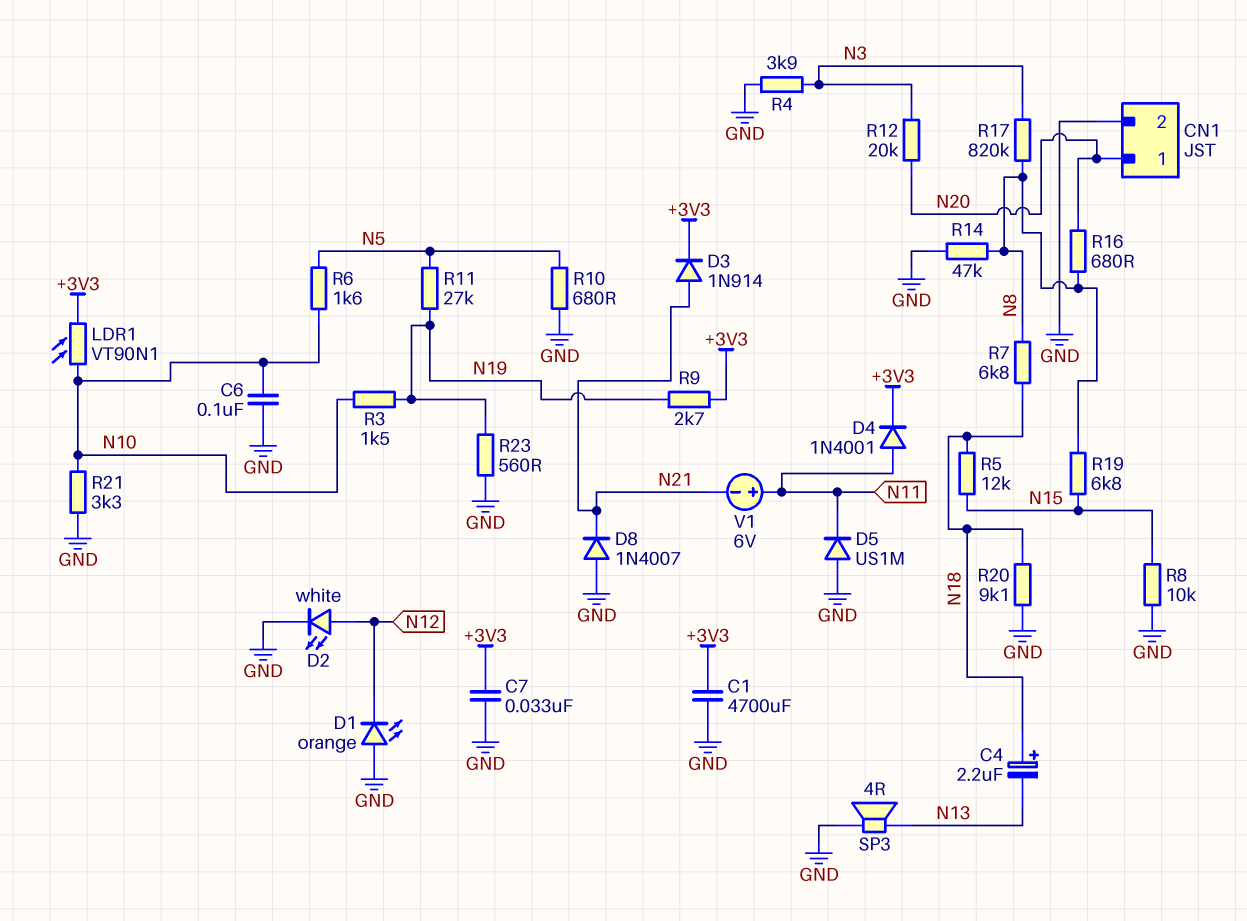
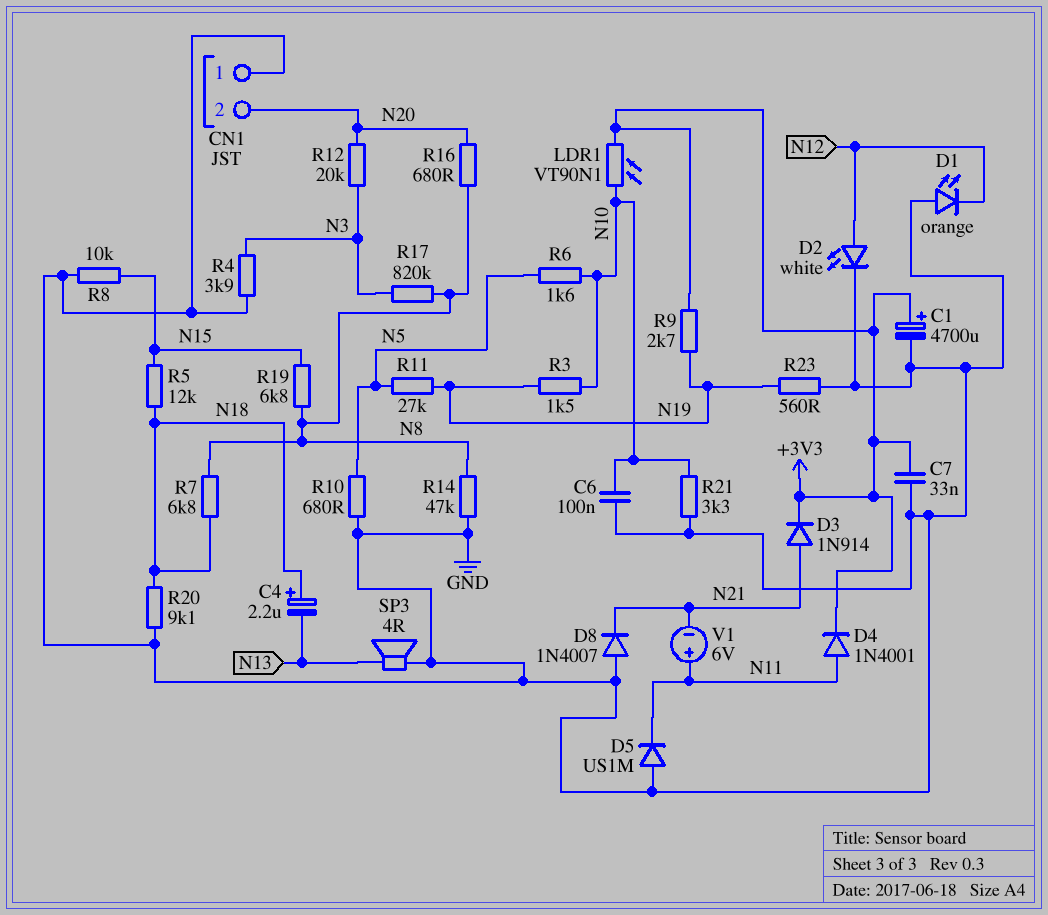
C1: 4700uF (+3V3, GND) -> 4700uF (plus +3V3, minus GND)
CN1 pin 1: N20 -> GND
CN1 pin 2: GND -> N20

